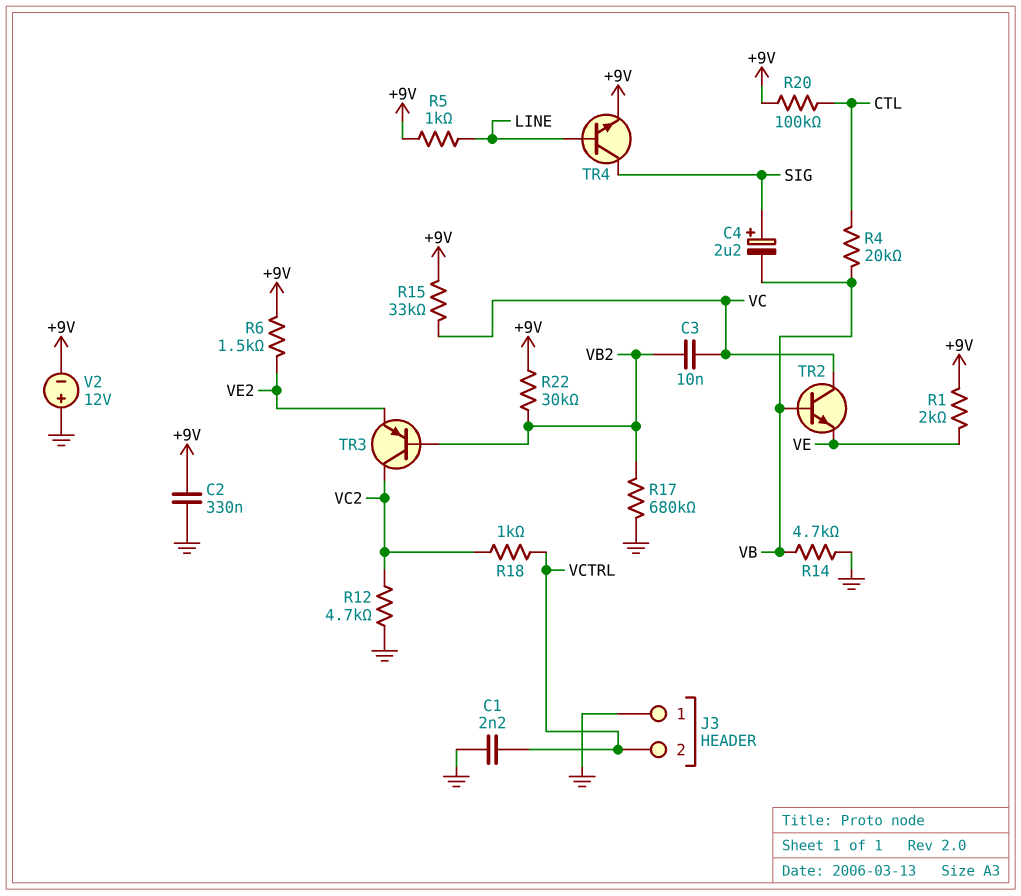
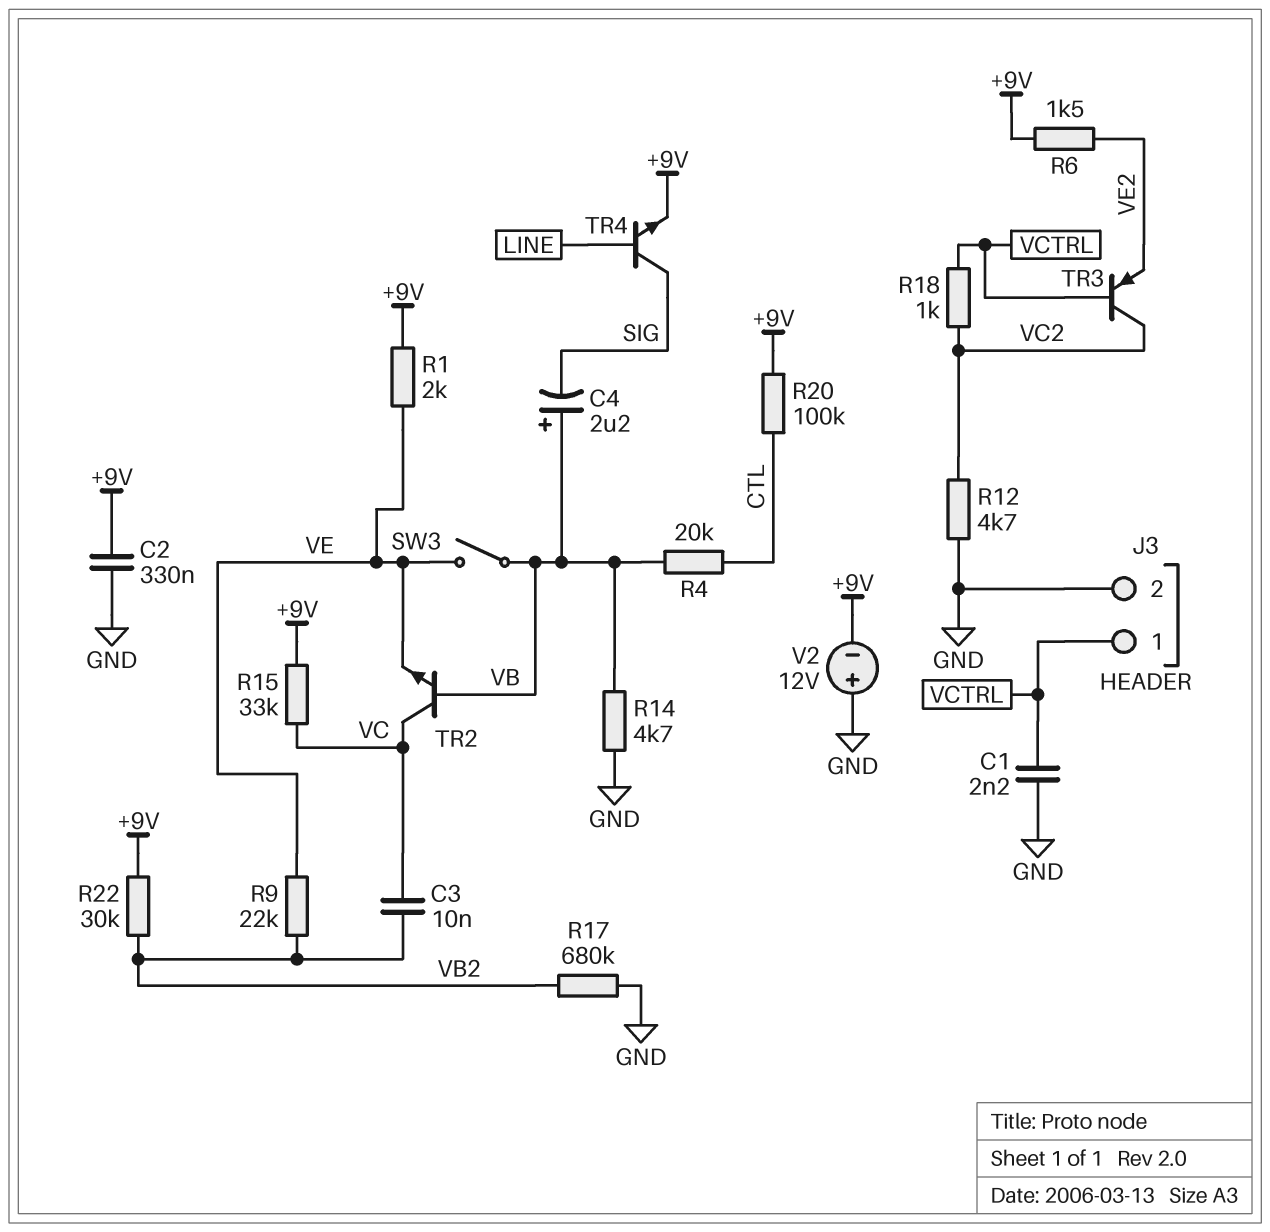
C4: 2.2uF (plus SIG, minus VB) -> 2.2uF (plus VB, minus SIG)
J3 pin 1: GND -> VCTRL
J3 pin 2: VCTRL -> GND
R5: 1k (+9V, LINE) -> none
R9: none -> 22k (VB2, VE)
SW3: none -> switch (VB, VE)
TR3: PNP (B VB2, C VC2, E VE2) -> PNP (B VCTRL, C VC2, E VE2)

